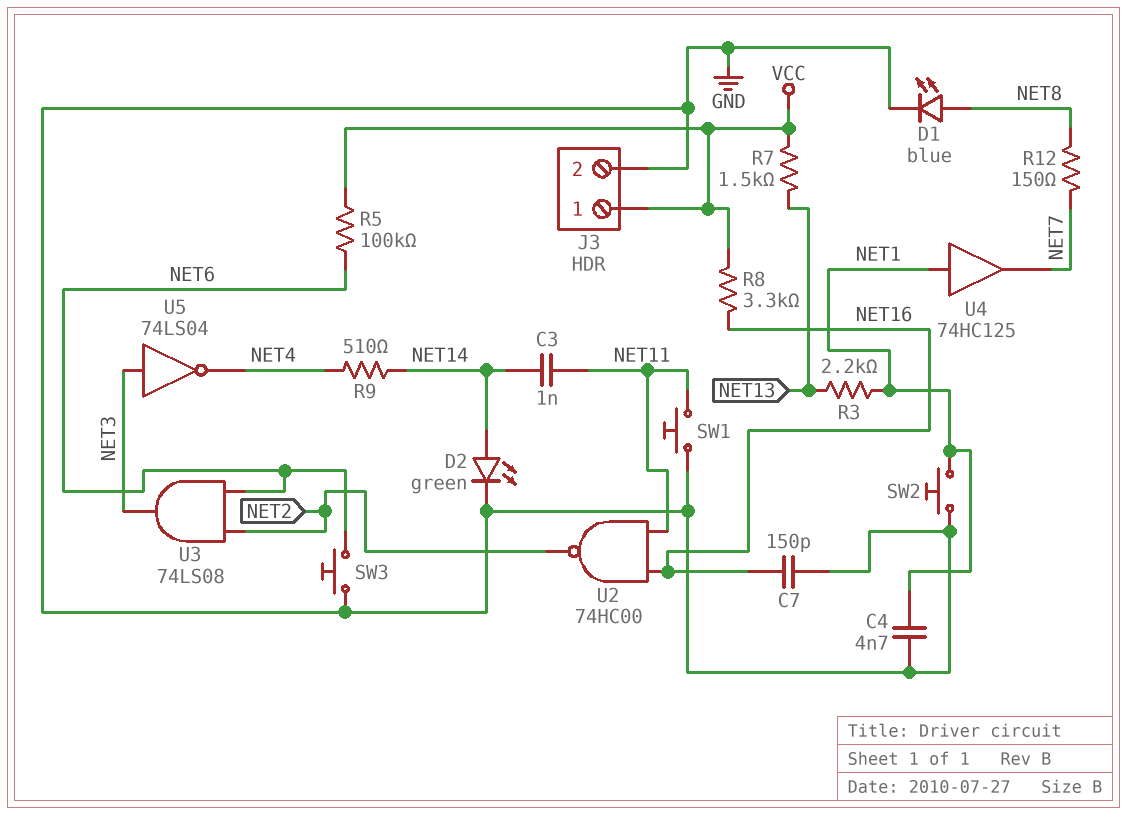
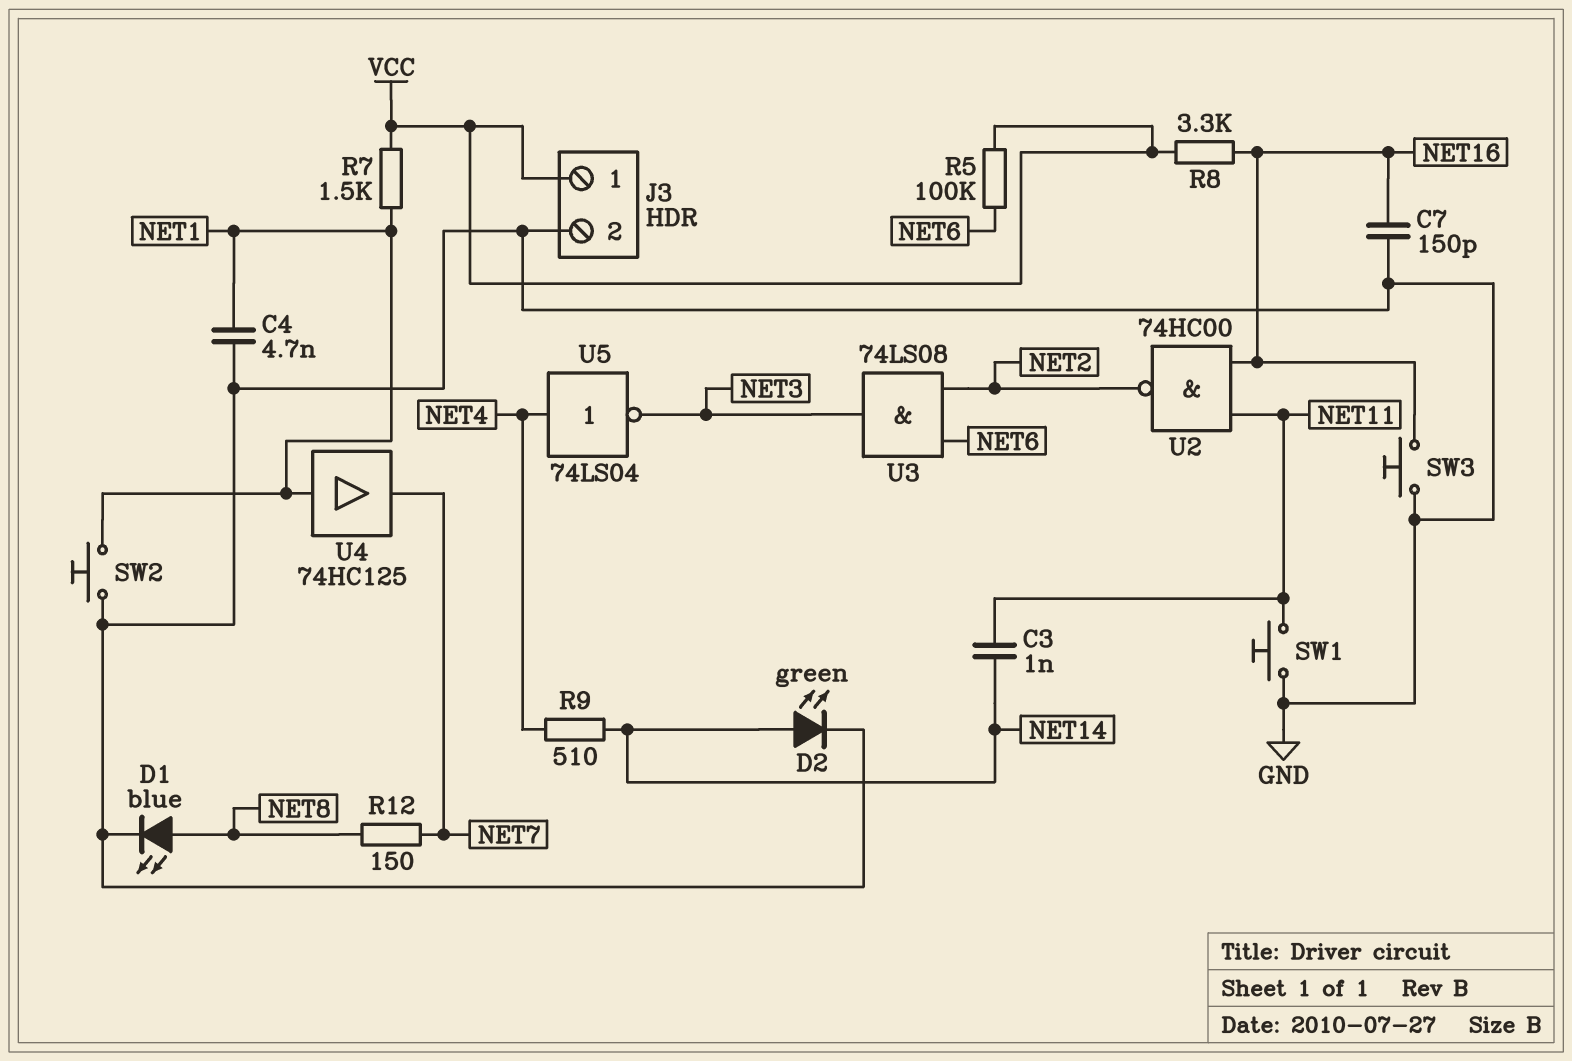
R3: 2.2k (NET1, NET13) -> none
R7: 1.5k (NET13, VCC) -> 1.5k (NET1, VCC)
SW3: button (GND, NET6) -> button (GND, NET16)
U5: NOT 74LS04 (in NET3, out NET4) -> NOT 74LS04 (in NET4, out NET3)

